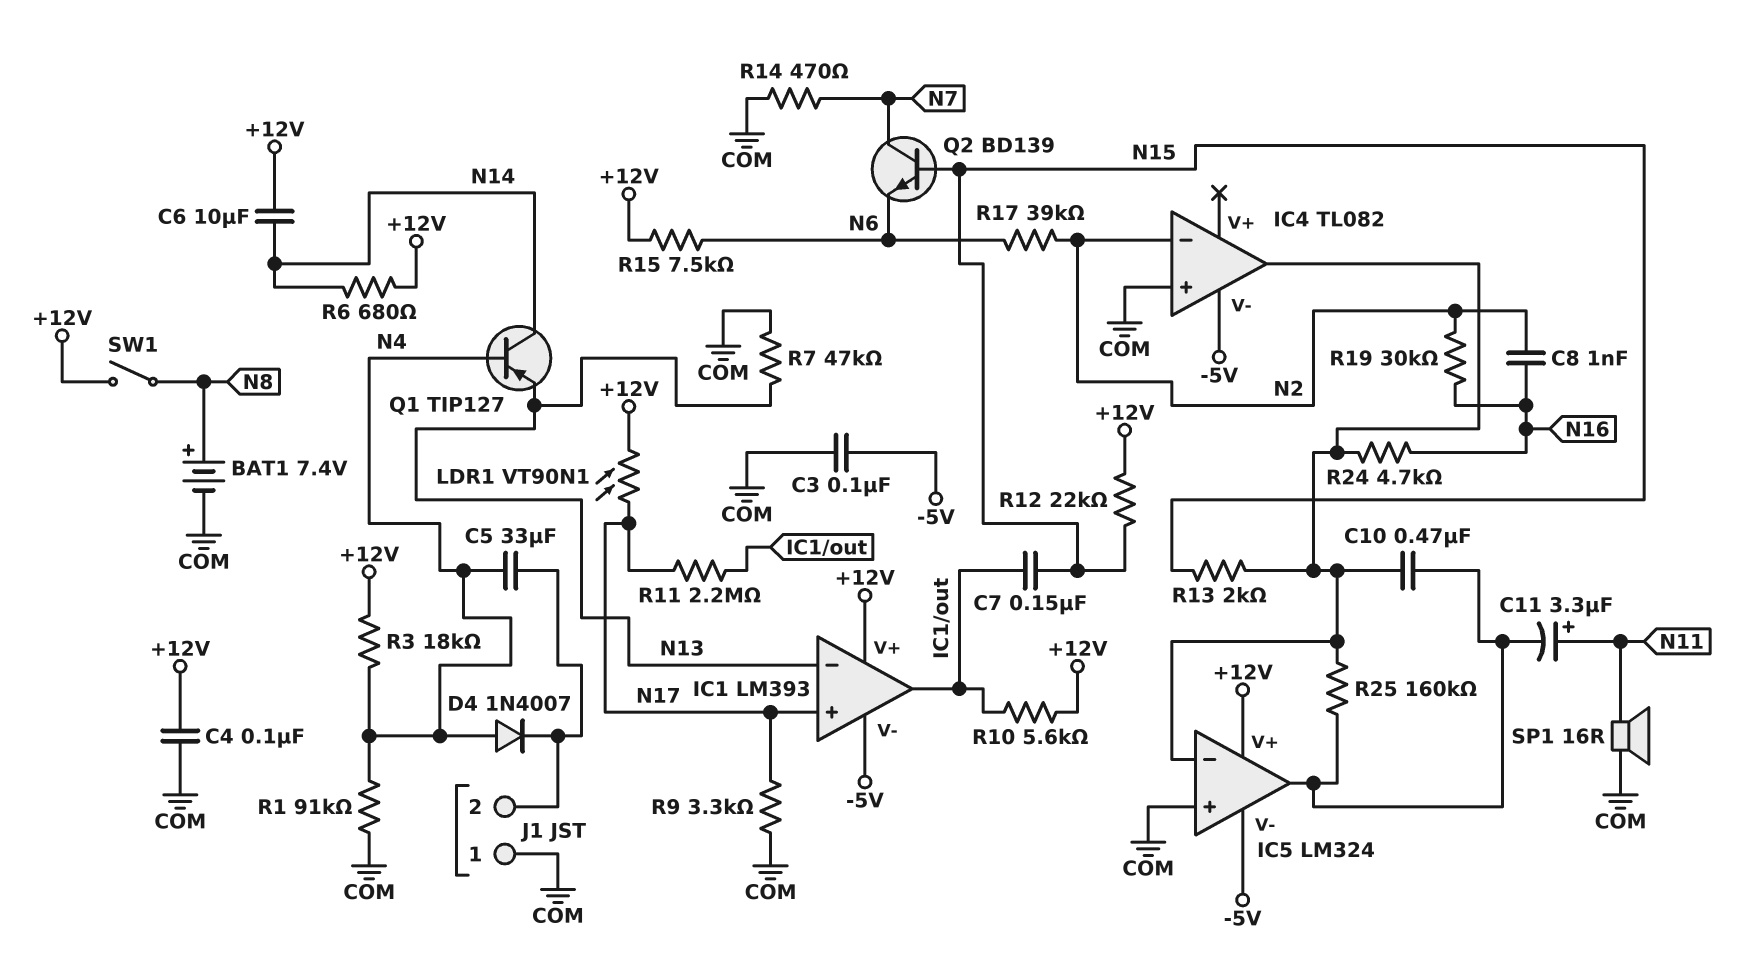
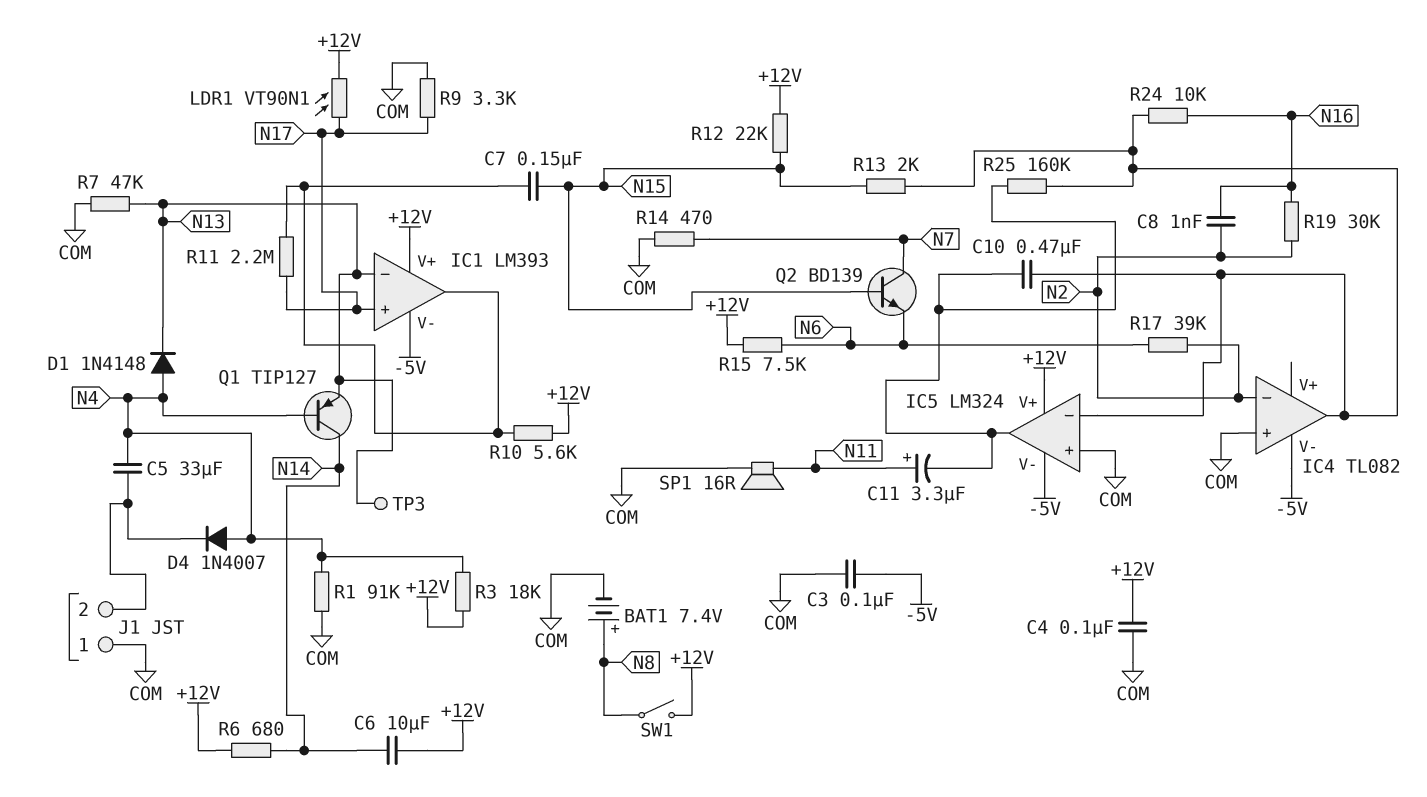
D1: none -> diode 1N4148 (A N4, K N13)
R24: 4.7k (IC4/out, N16) -> 10k (IC4/out, N16)
TP3: none -> test point (N13)

